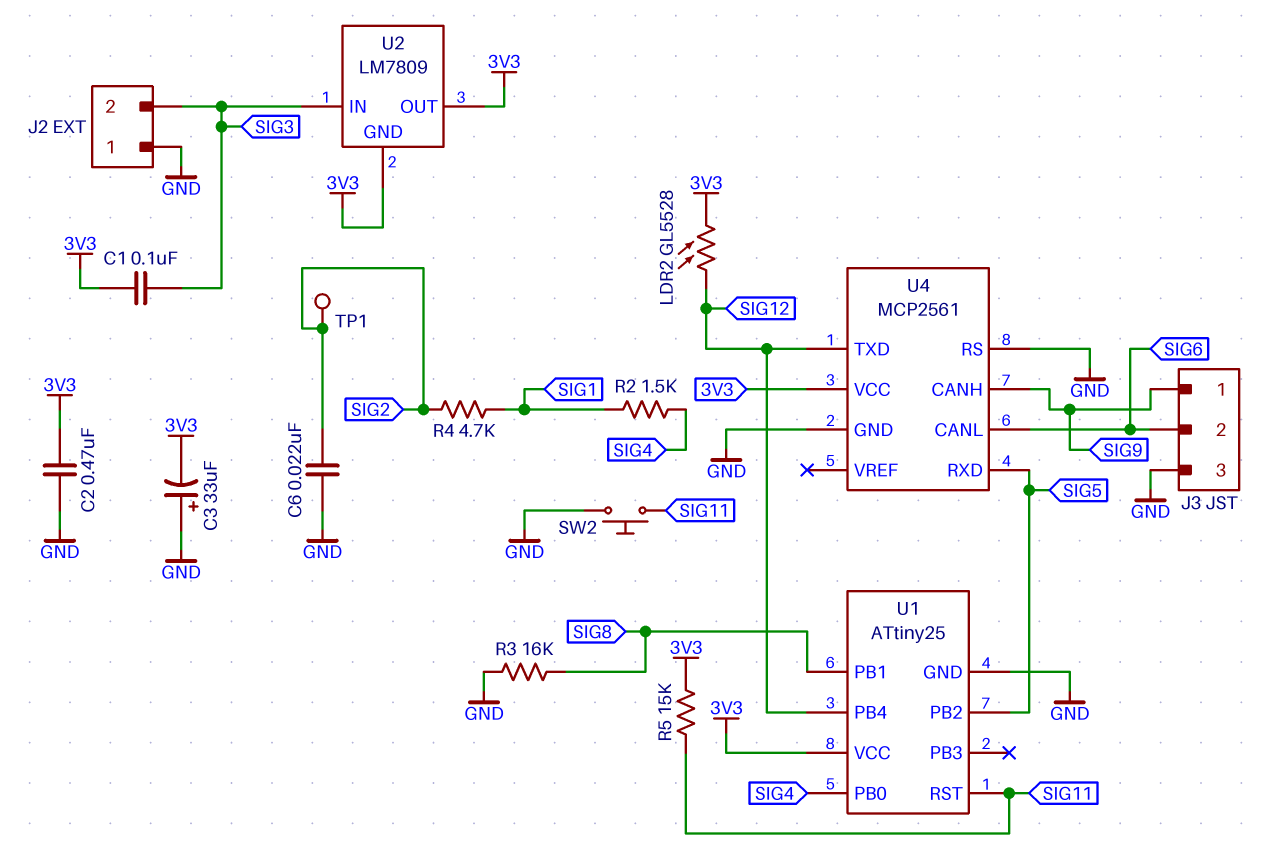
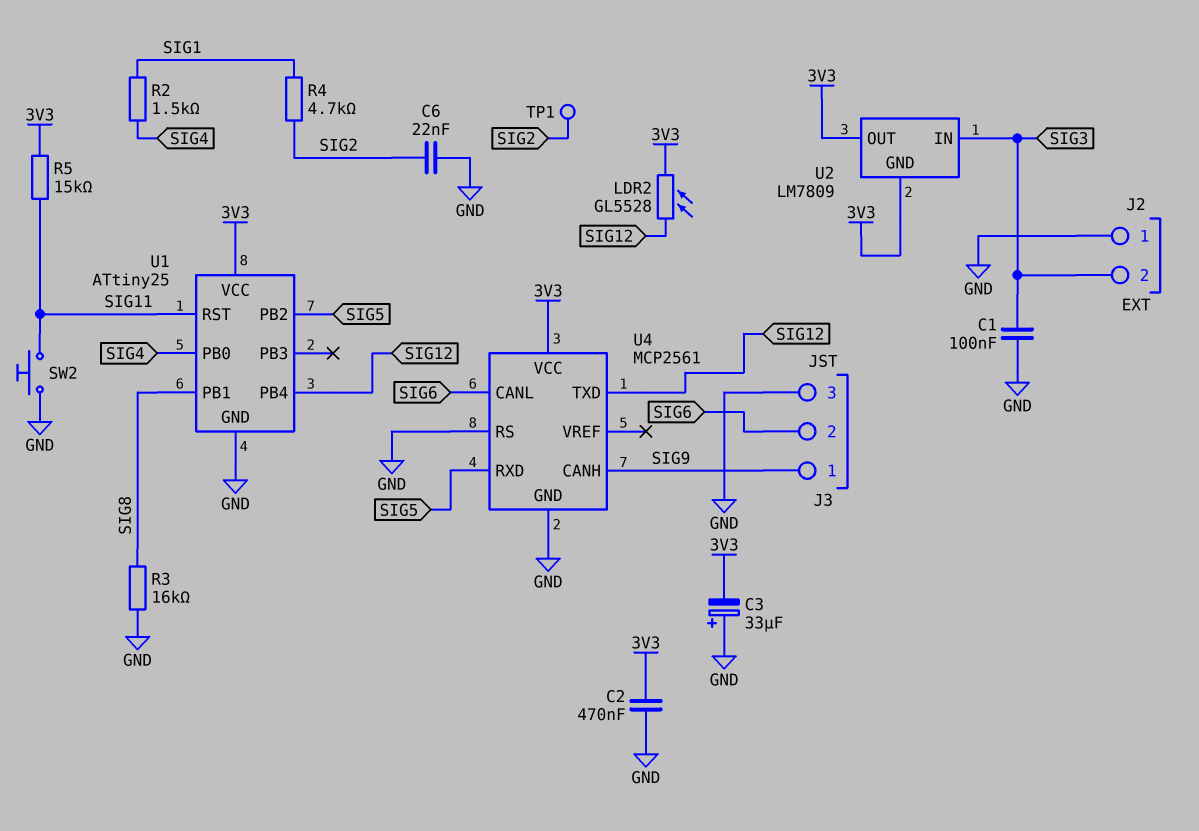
C1: 100nF (3V3, SIG3) -> 100nF (GND, SIG3)

